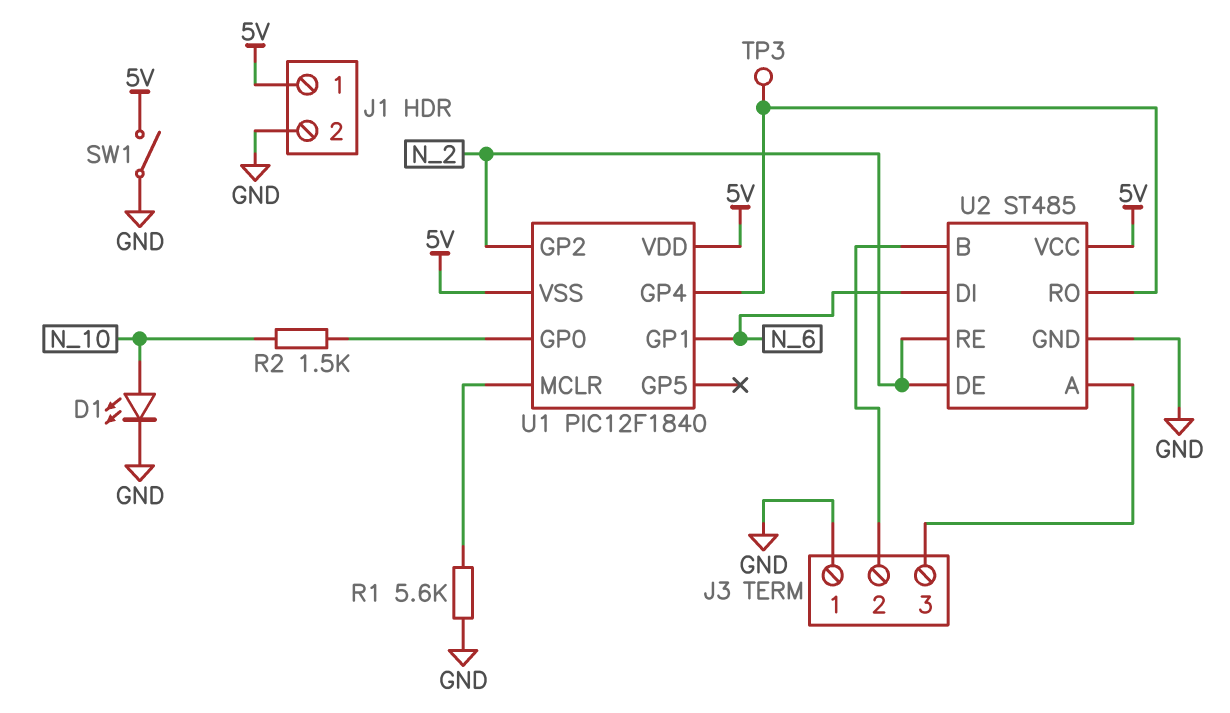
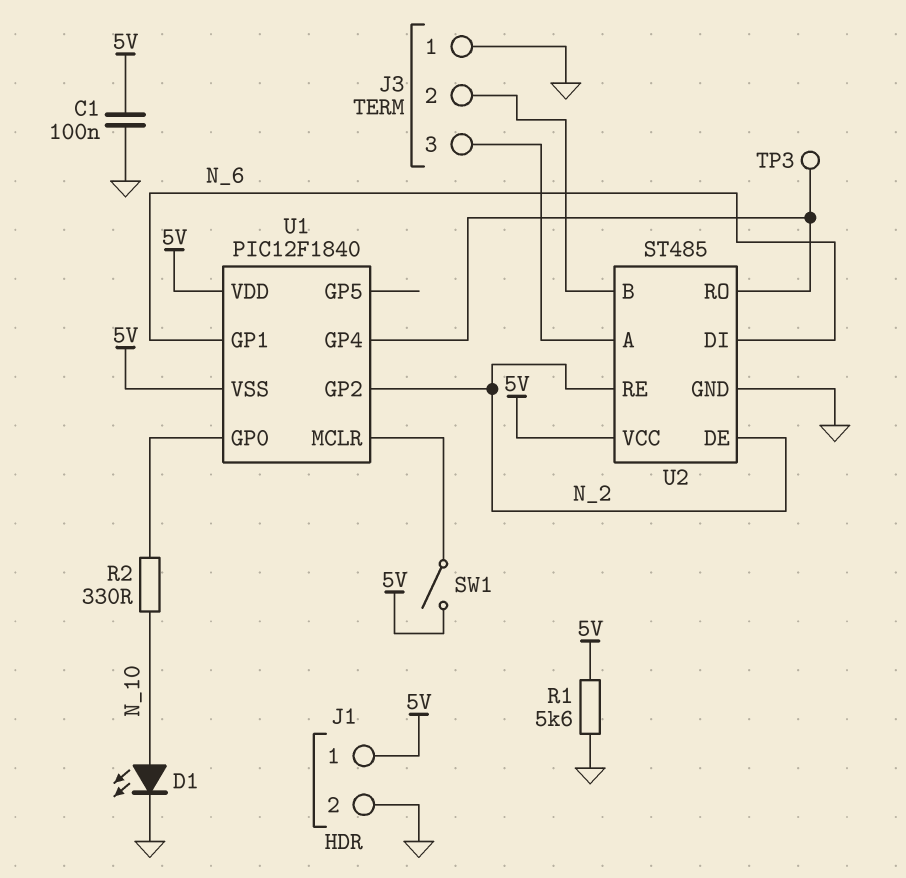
C1: none -> 100nF (5V, GND)
R1: 5.6k (GND, U1/MCLR) -> 5.6k (5V, GND)
R2: 1.5k (N_10, U1/GP0) -> 330 (N_10, U1/GP0)
SW1: switch (5V, GND) -> switch (5V, U1/MCLR)

